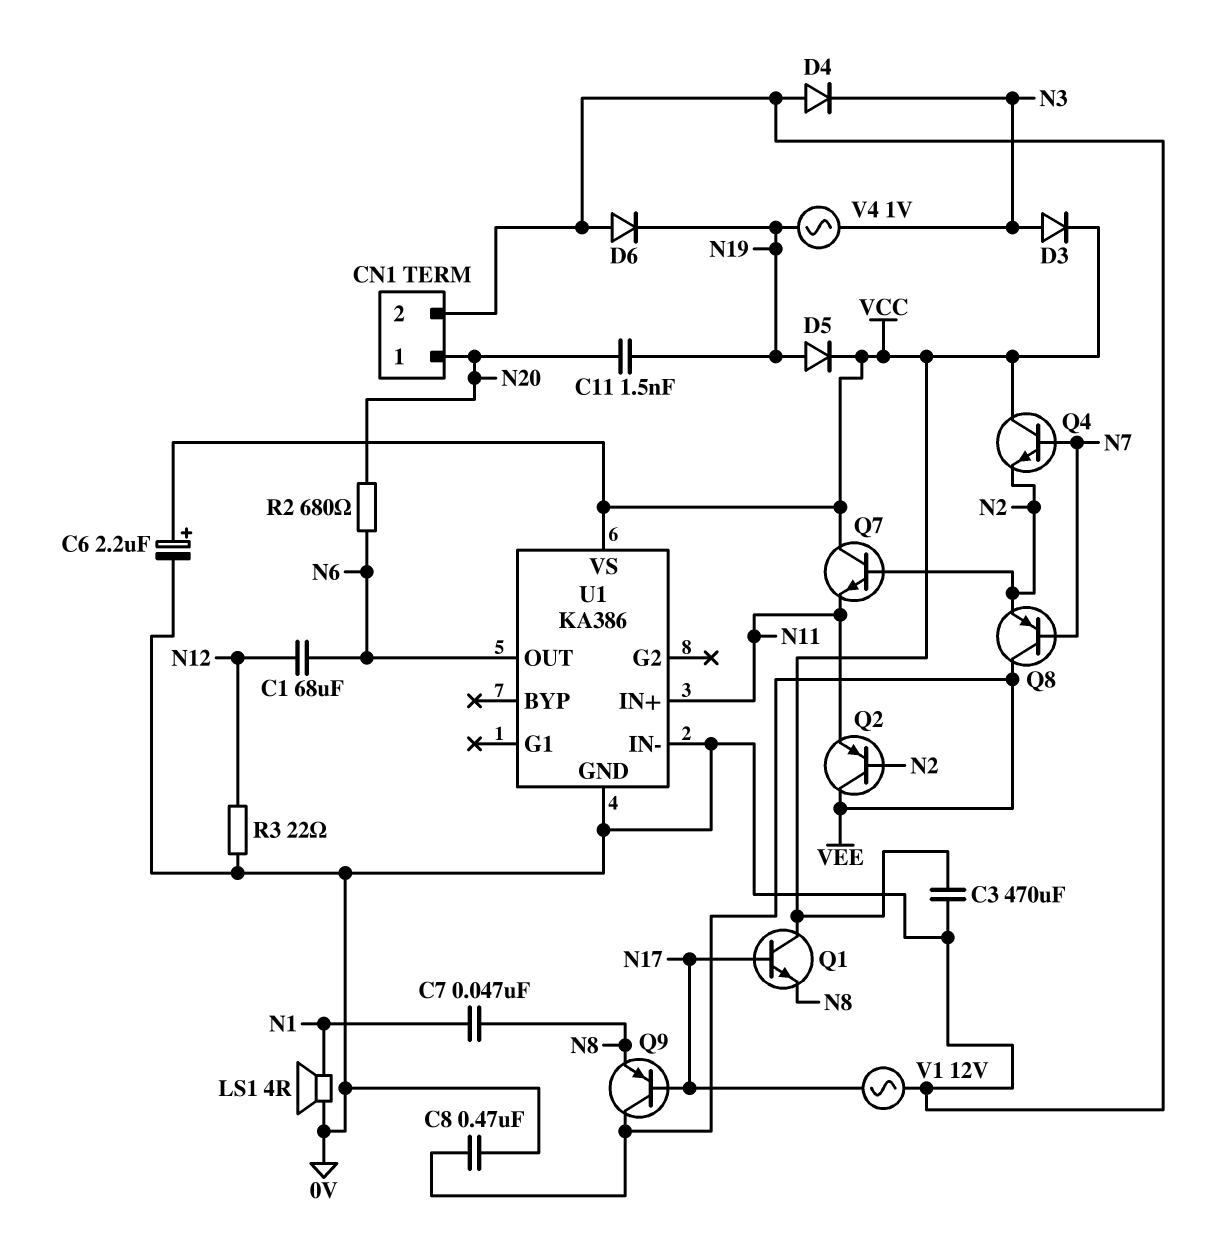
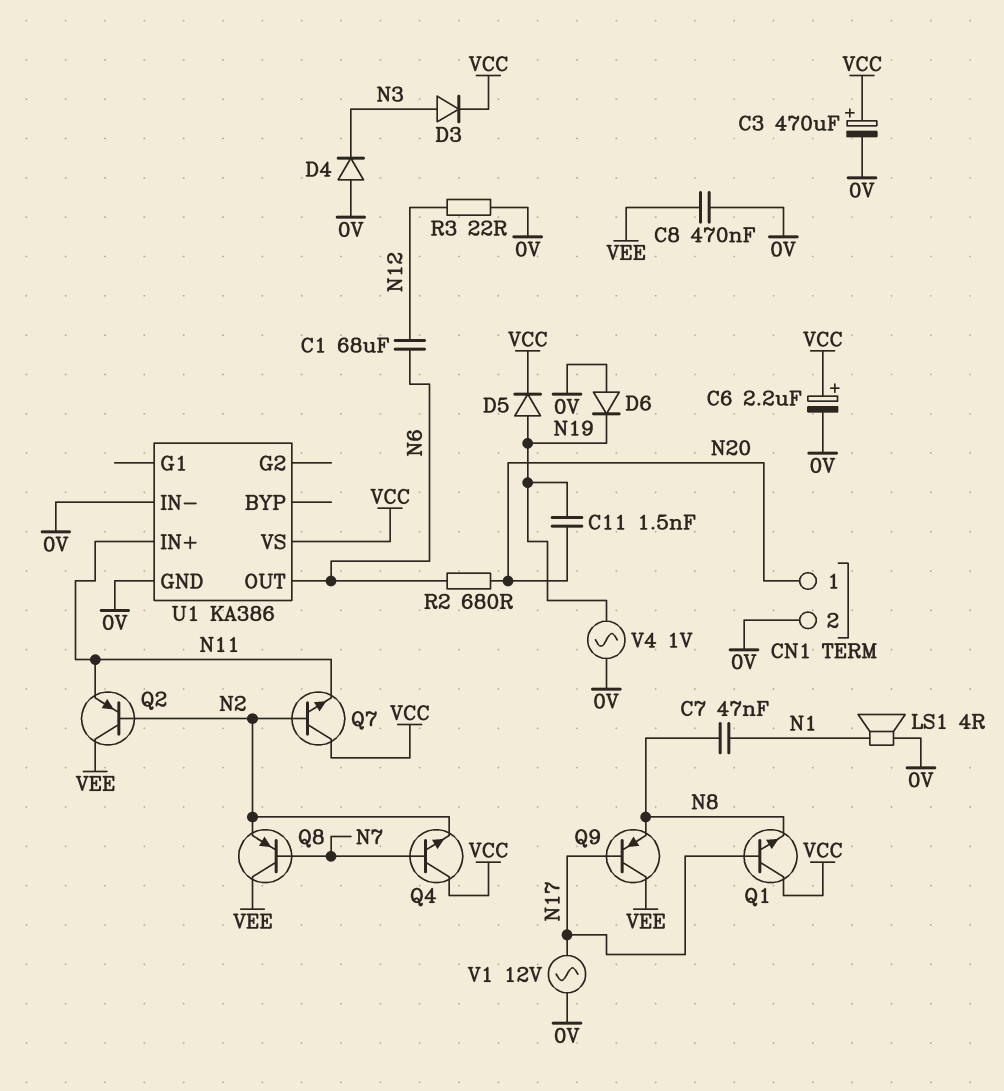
C3: 470uF (0V, VCC) -> 470uF (plus VCC, minus 0V)
V4: AC 1V (N3, N19) -> AC 1V (0V, N19)

